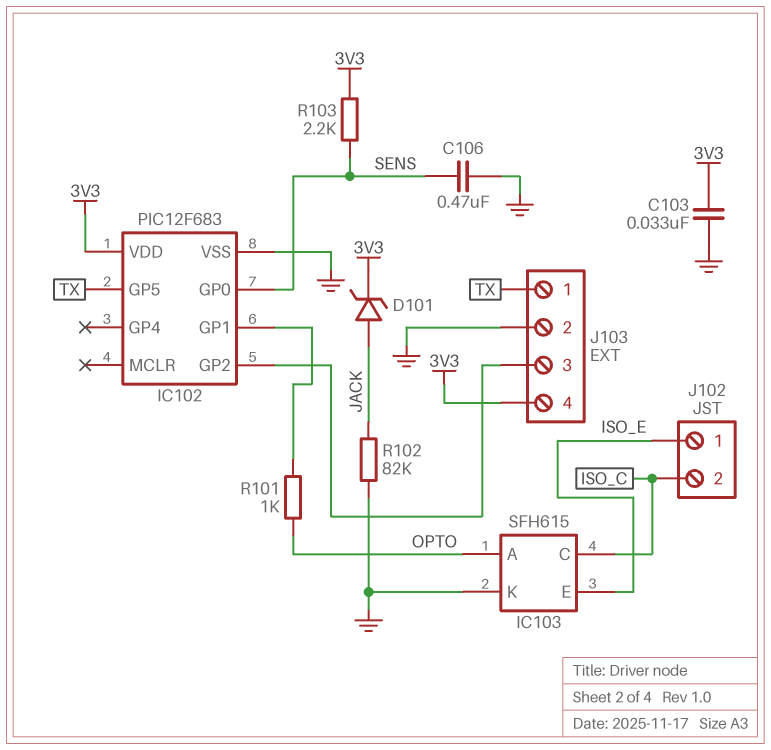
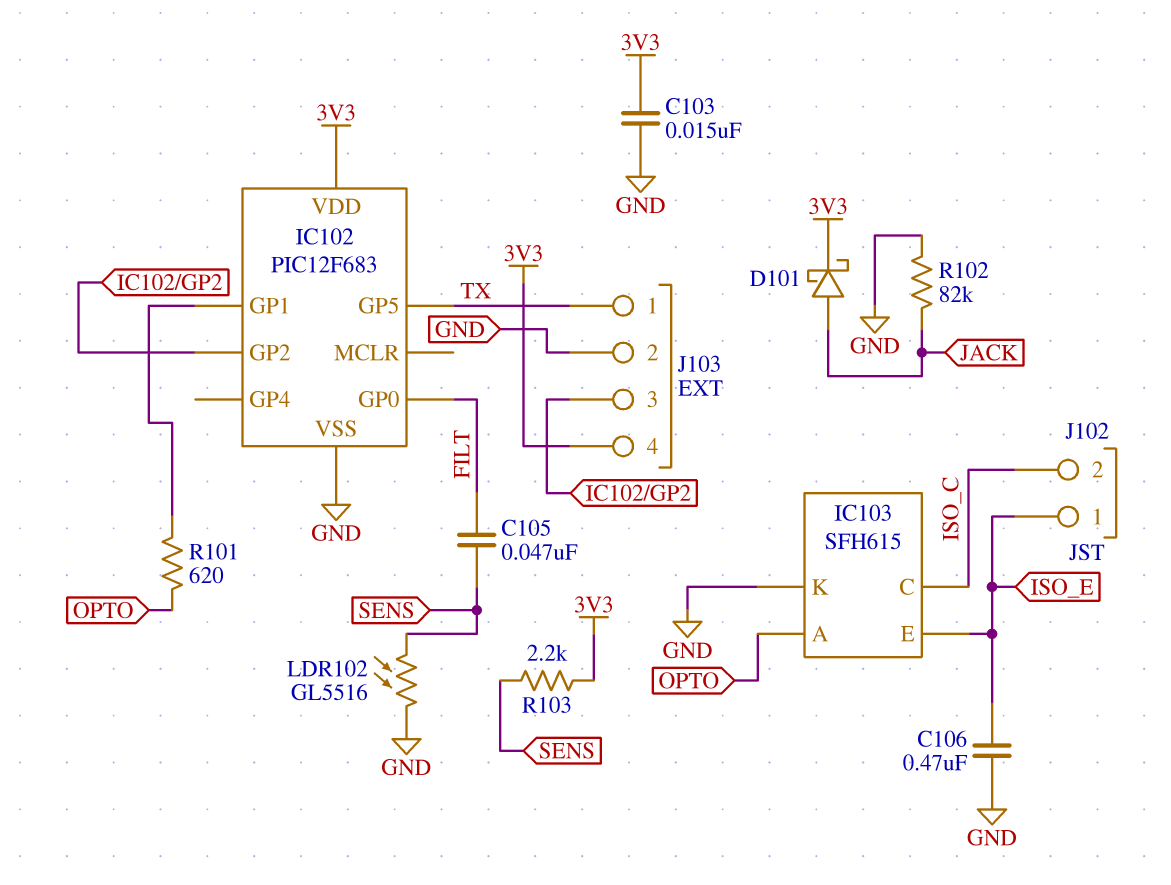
C103: 33nF (3V3, GND) -> 15nF (3V3, GND)
C105: none -> 47nF (FILT, SENS)
C106: 470nF (GND, SENS) -> 470nF (GND, ISO_E)
D101: zener (A JACK, K 3V3) -> schottky (A JACK, K 3V3)
IC102 pin GP0: SENS -> FILT
LDR102: none -> GL5516 (GND, SENS)
R101: 1k (IC102/GP1, OPTO) -> 620 (IC102/GP1, OPTO)

